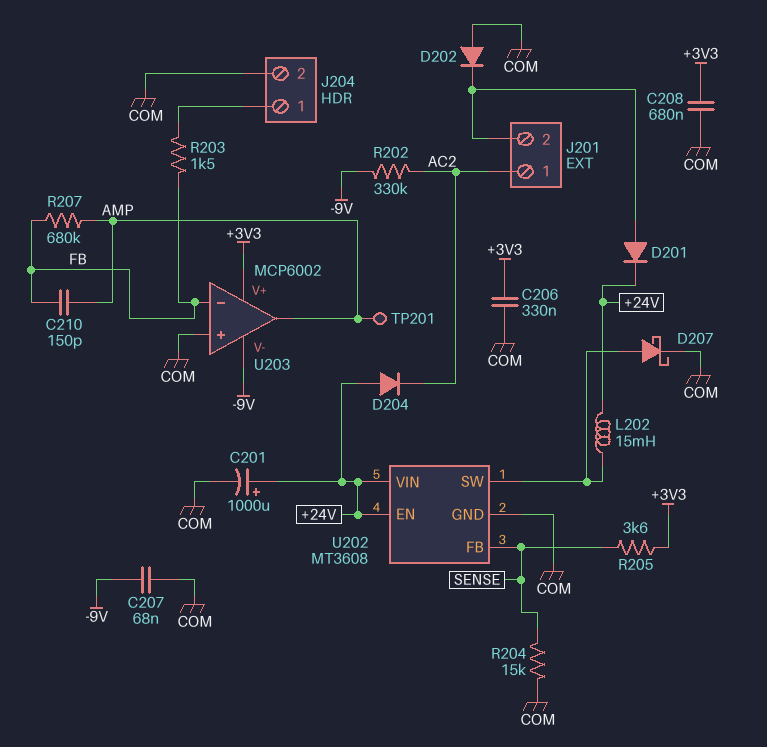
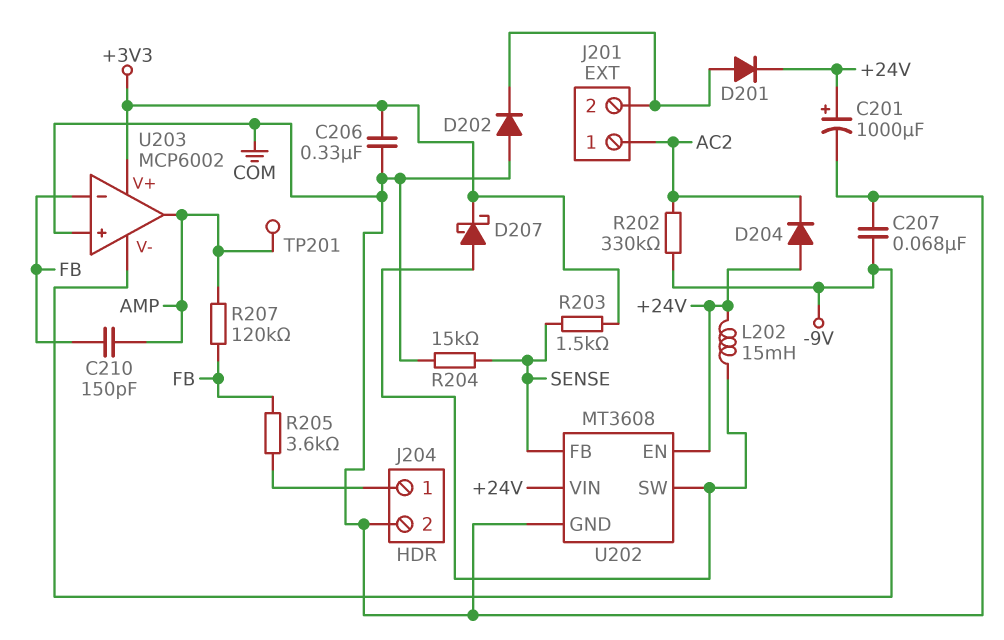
C208: 680nF (+3V3, COM) -> none
D207: schottky (A U202/SW, K COM) -> schottky (A U202/SW, K +3V3)
R203: 1.5k (FB, J204/1) -> 1.5k (+3V3, SENSE)
R205: 3.6k (+3V3, SENSE) -> 3.6k (FB, J204/1)
R207: 680k (AMP, FB) -> 120k (AMP, FB)

